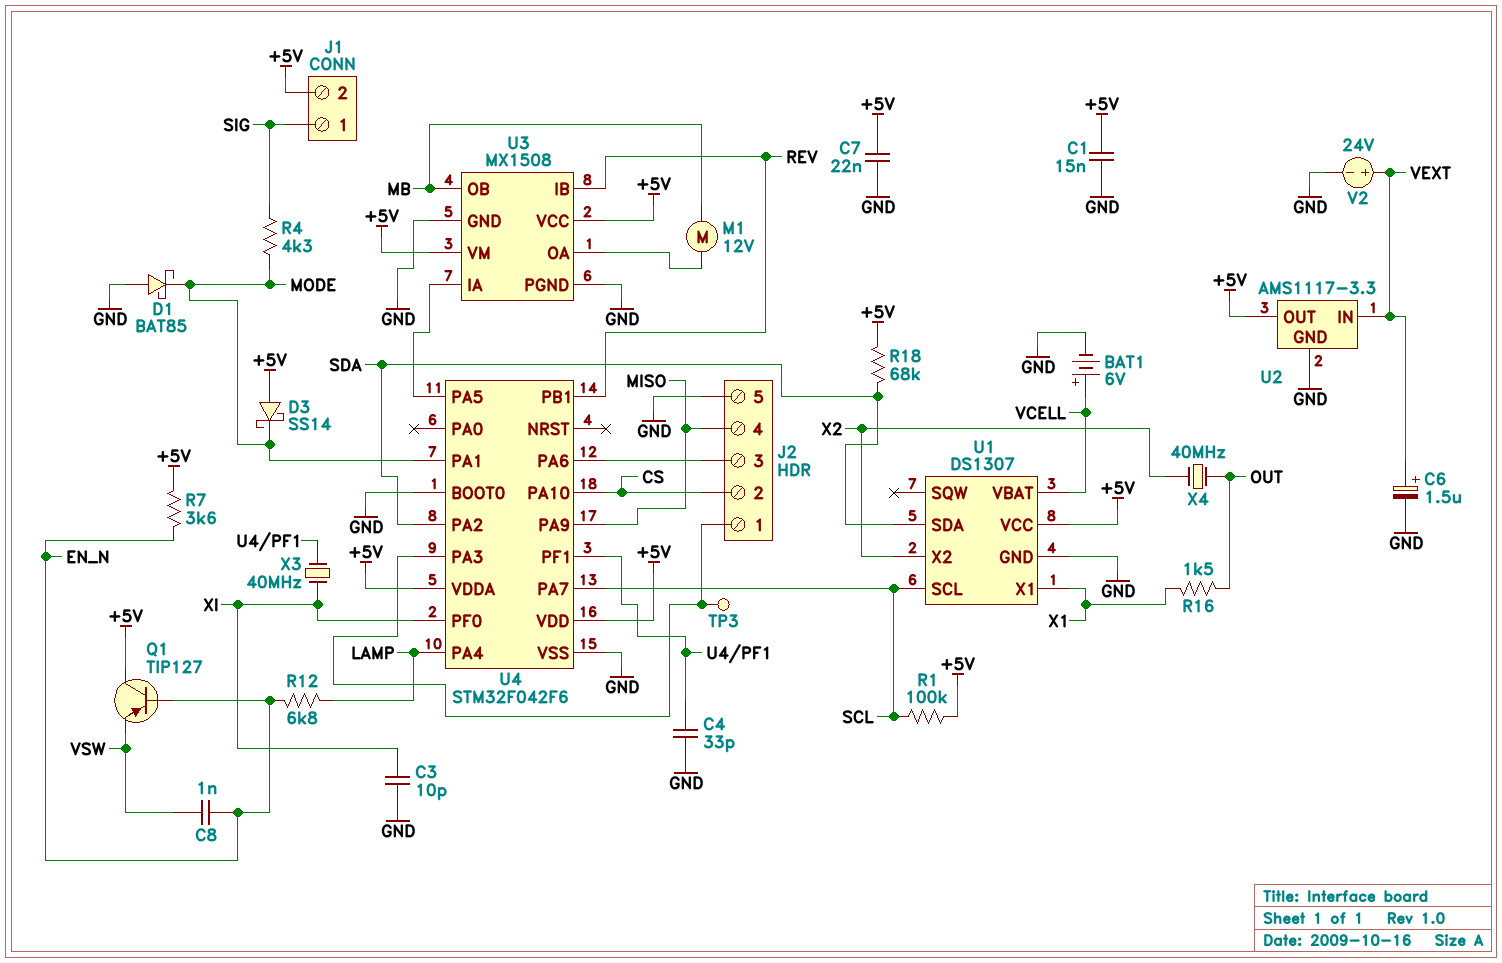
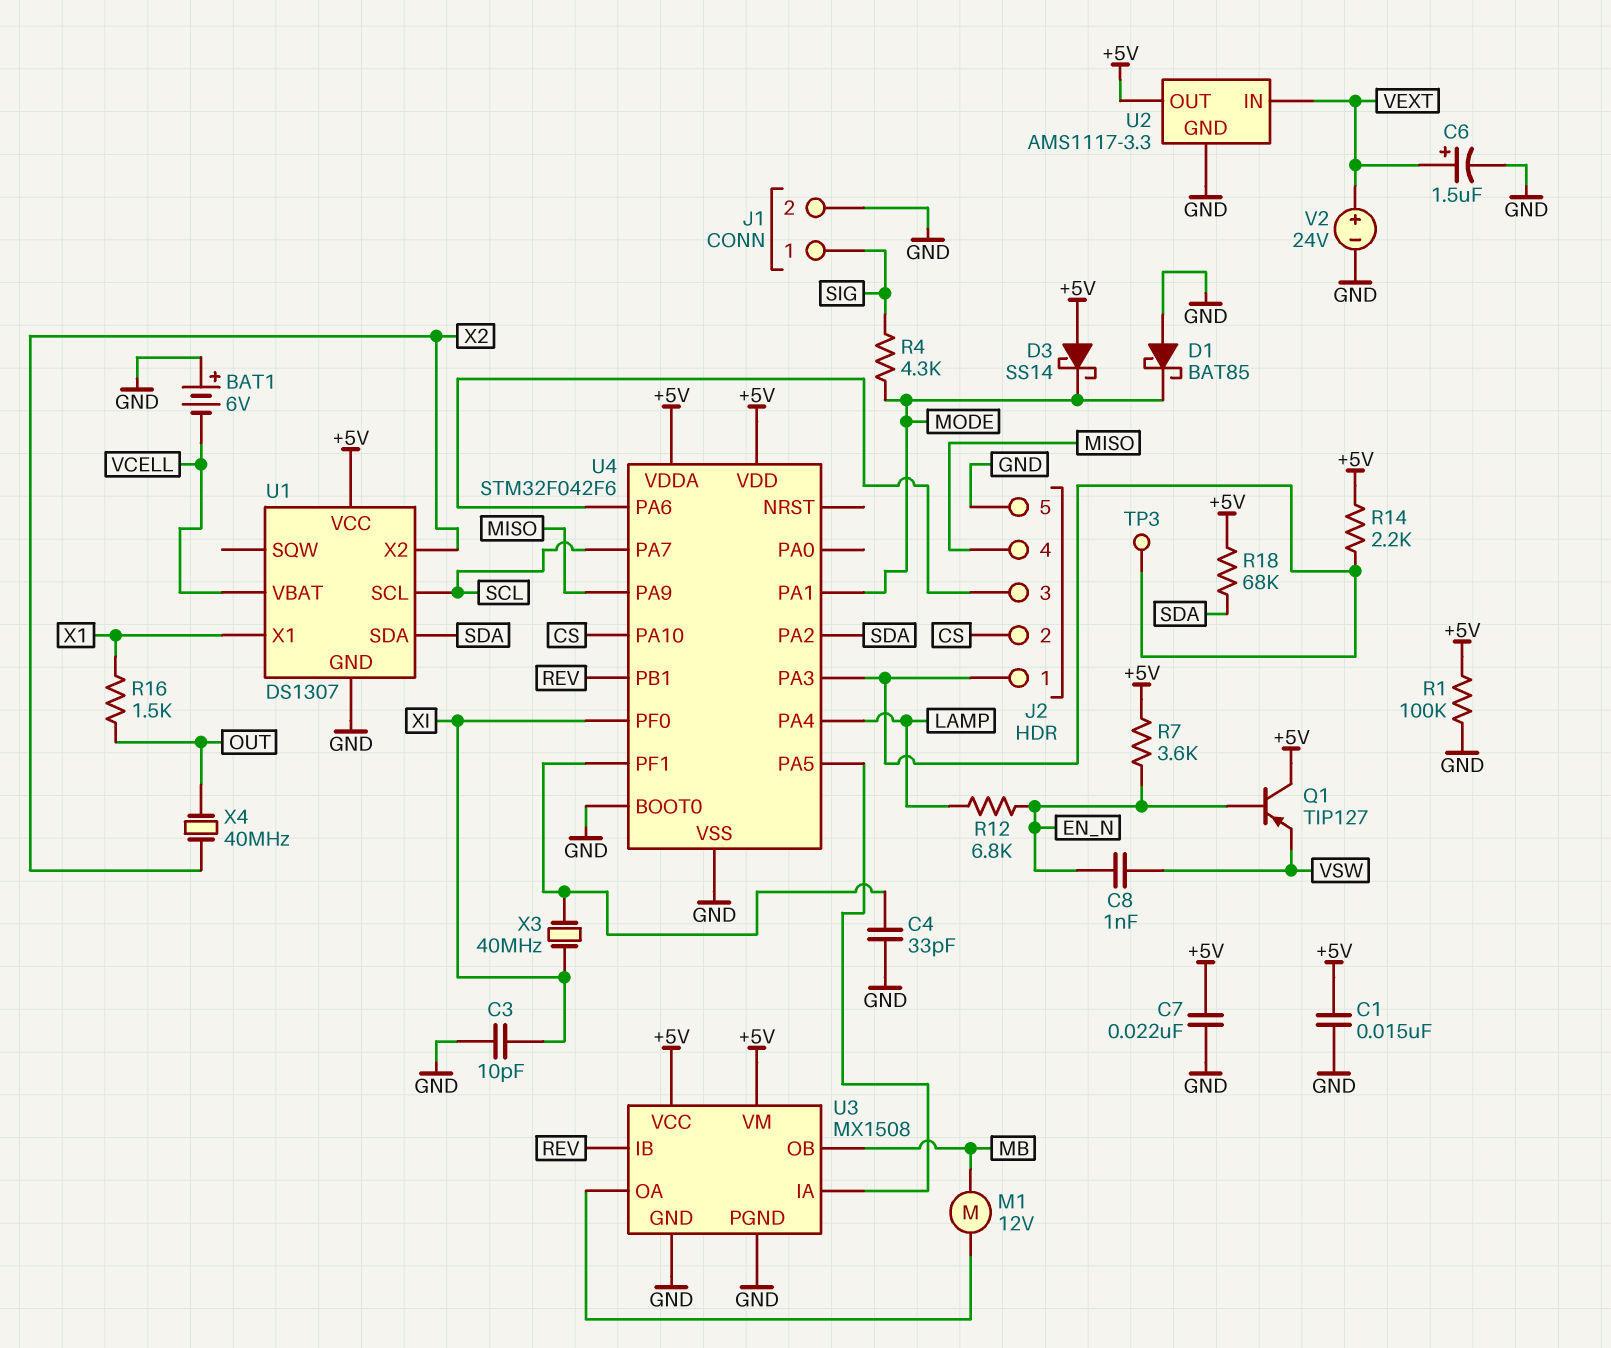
BAT1: 6V (plus VCELL, minus GND) -> 6V (plus GND, minus VCELL)
J1 pin 2: +5V -> GND
R1: 100k (+5V, SCL) -> 100k (+5V, GND)
R14: none -> 2.2k (+5V, J2/1)

